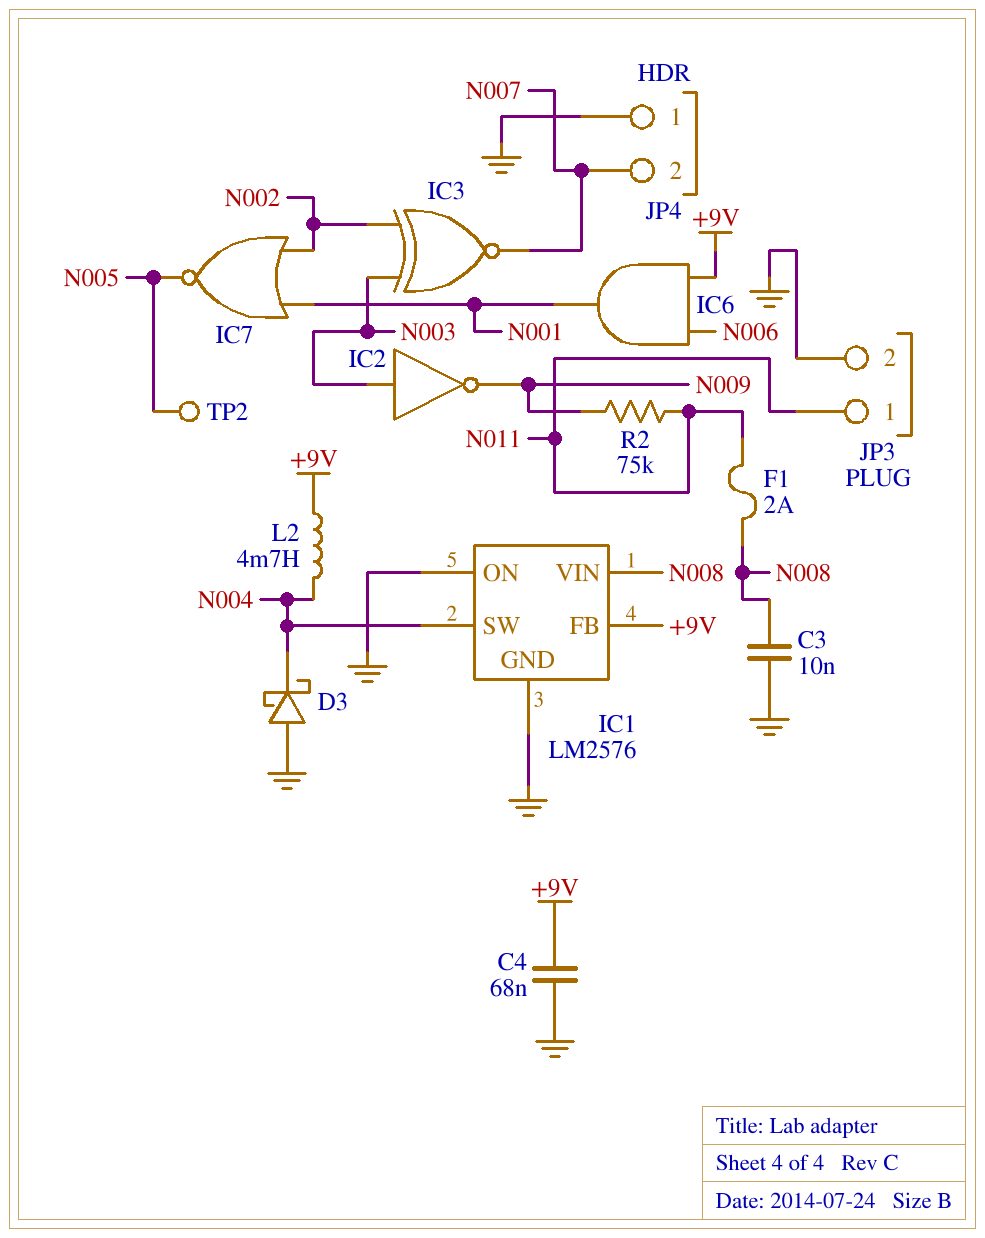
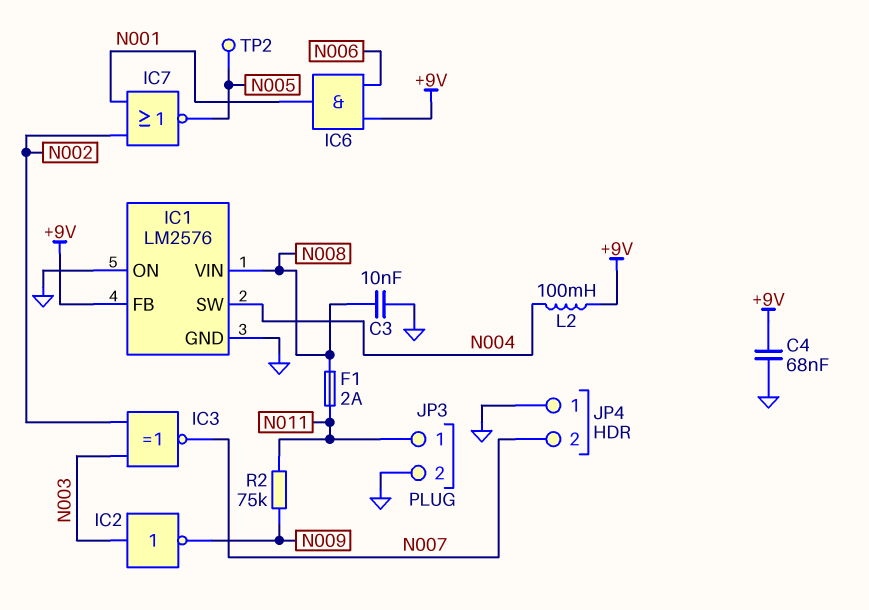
D3: schottky (A GND, K N004) -> none
L2: 4.7mH (+9V, N004) -> 100mH (+9V, N004)

